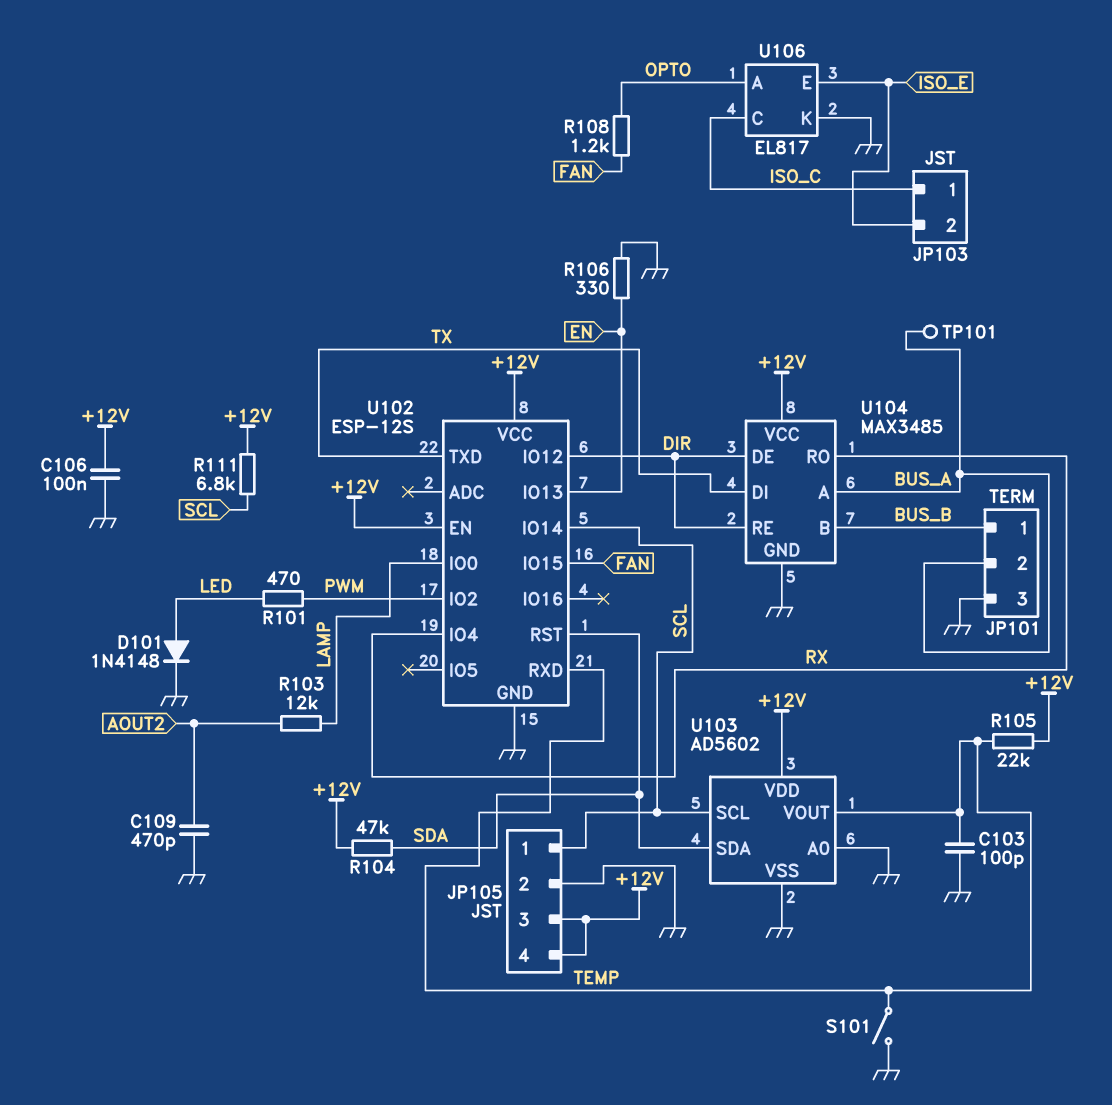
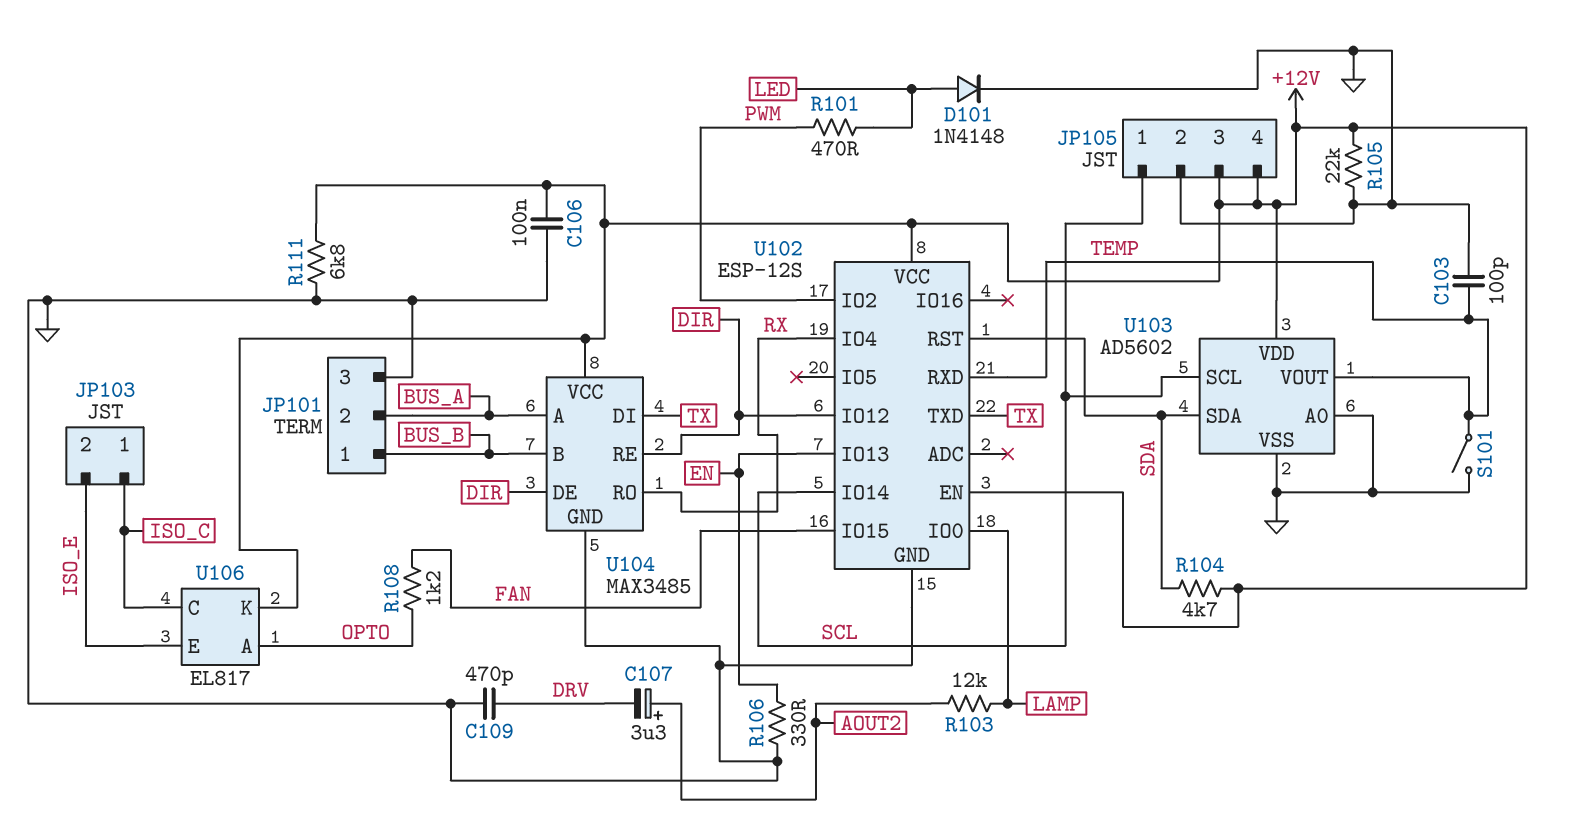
C107: none -> 3.3uF (plus AOUT2, minus DRV)
C109: 470pF (AOUT2, GND) -> 470pF (DRV, GND)
R104: 47k (+12V, SDA) -> 4.7k (+12V, SDA)
R105: 22k (+12V, TEMP) -> 22k (+12V, GND)
R111: 6.8k (+12V, SCL) -> 6.8k (+12V, GND)
TP101: test point (BUS_A) -> none
U106 pin K: GND -> +12V

